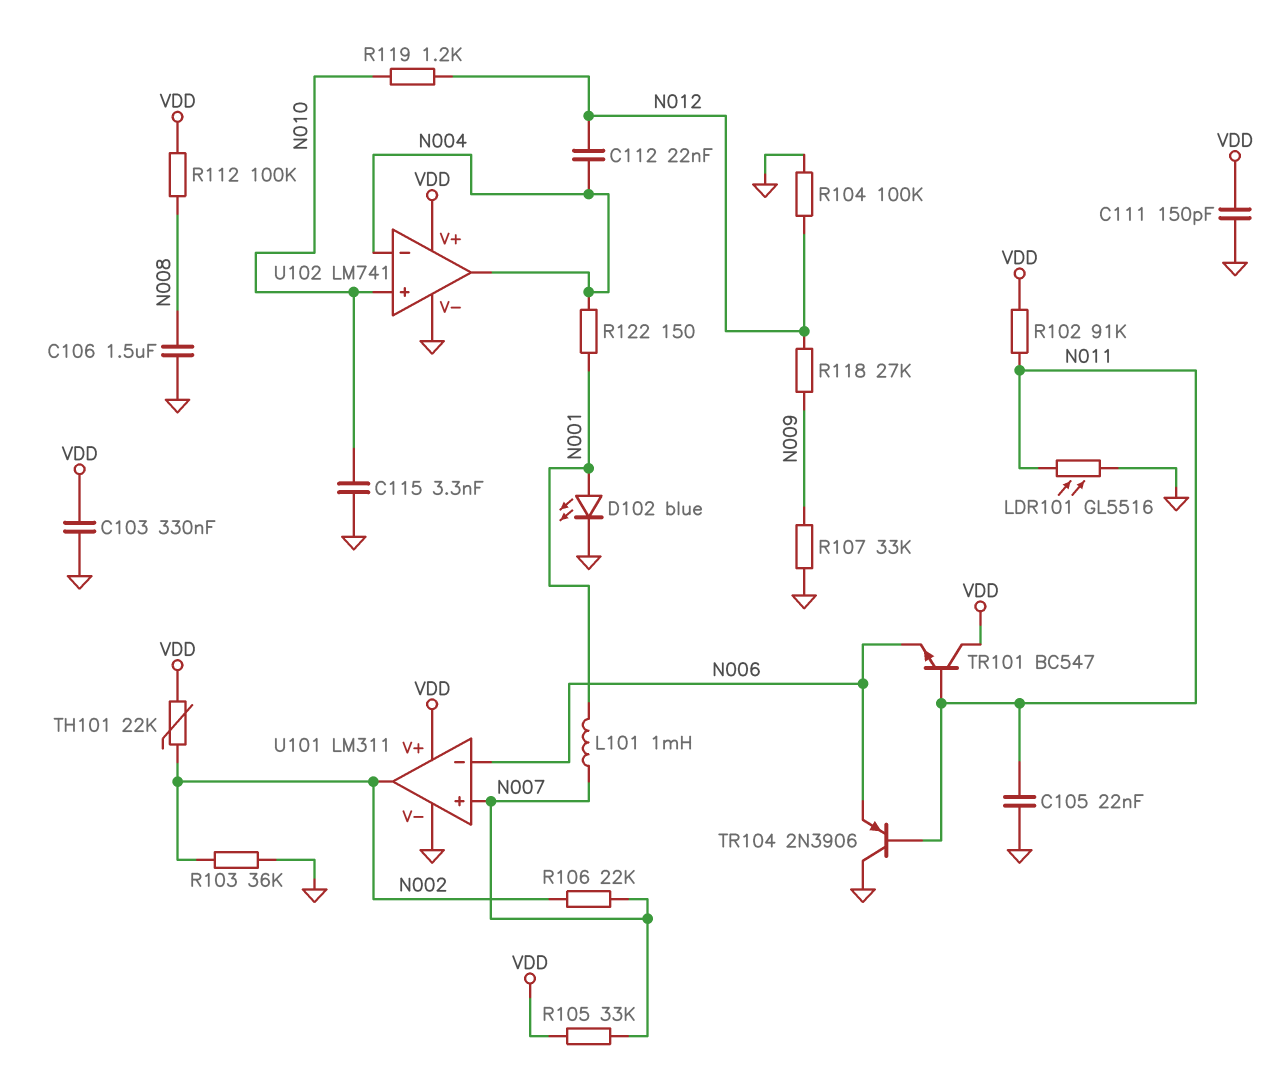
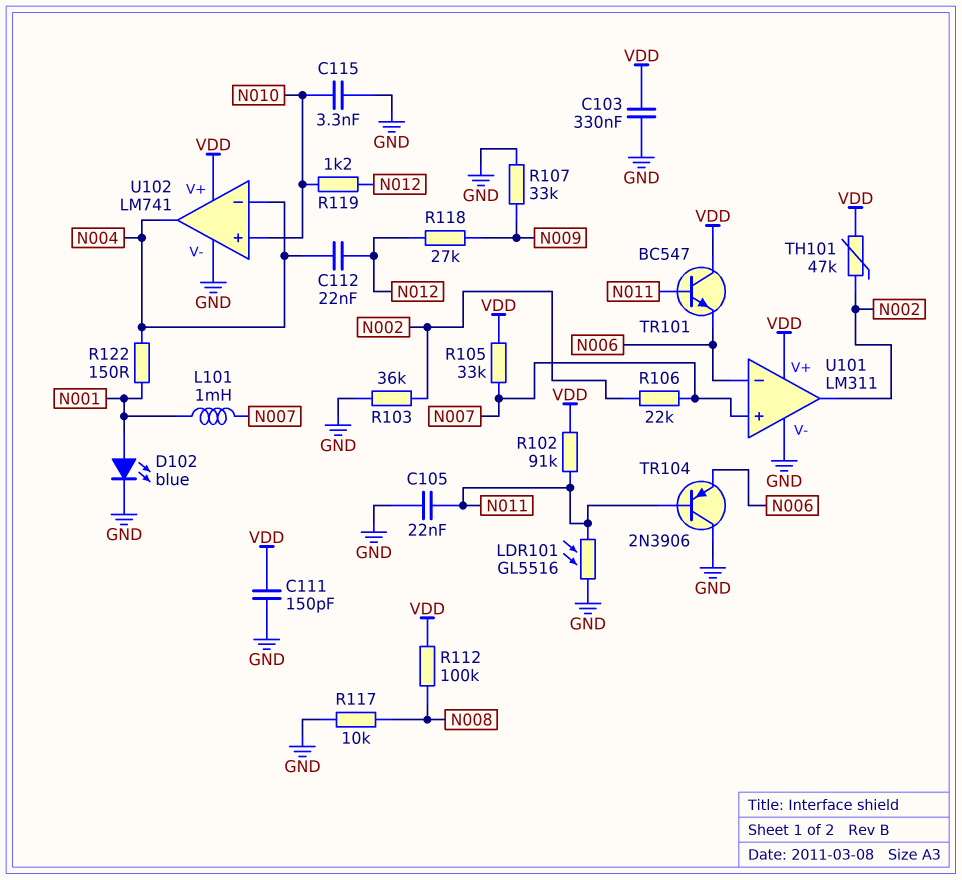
C106: 1.5uF (GND, N008) -> none
R104: 100k (GND, N012) -> none
R117: none -> 10k (GND, N008)
TH101: 22k (N002, VDD) -> 47k (N002, VDD)

